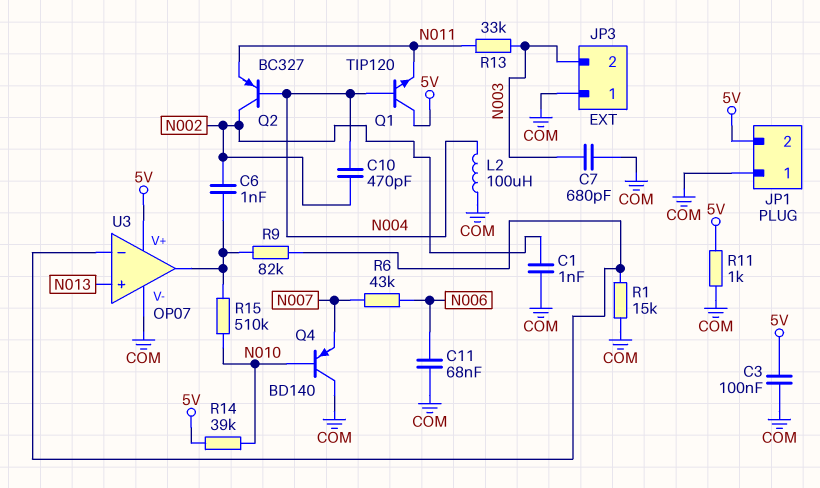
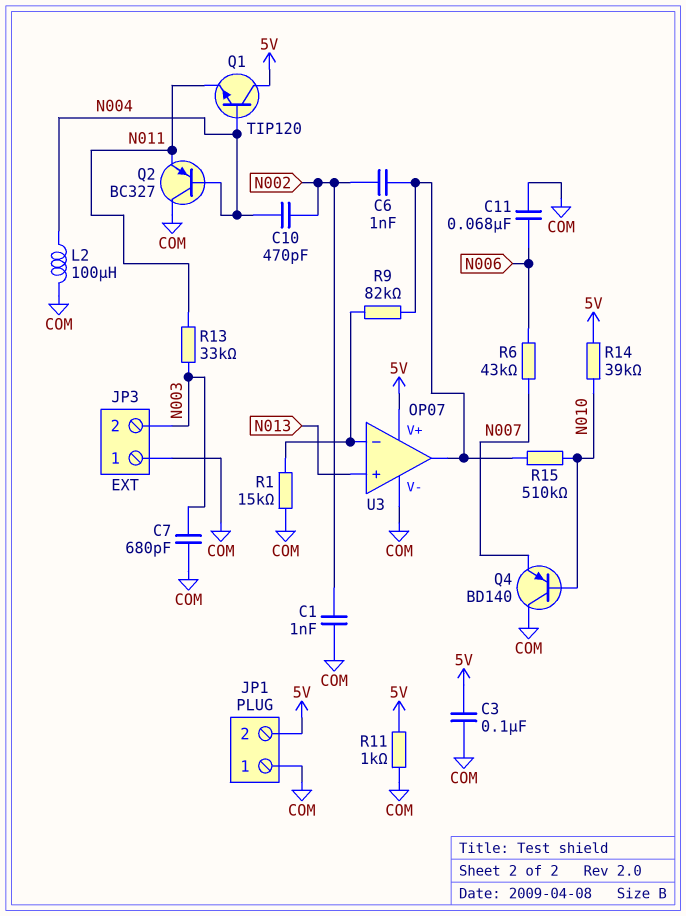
Q2: PNP BC327 (B N004, C N002, E N011) -> PNP BC327 (B N004, C COM, E N011)

